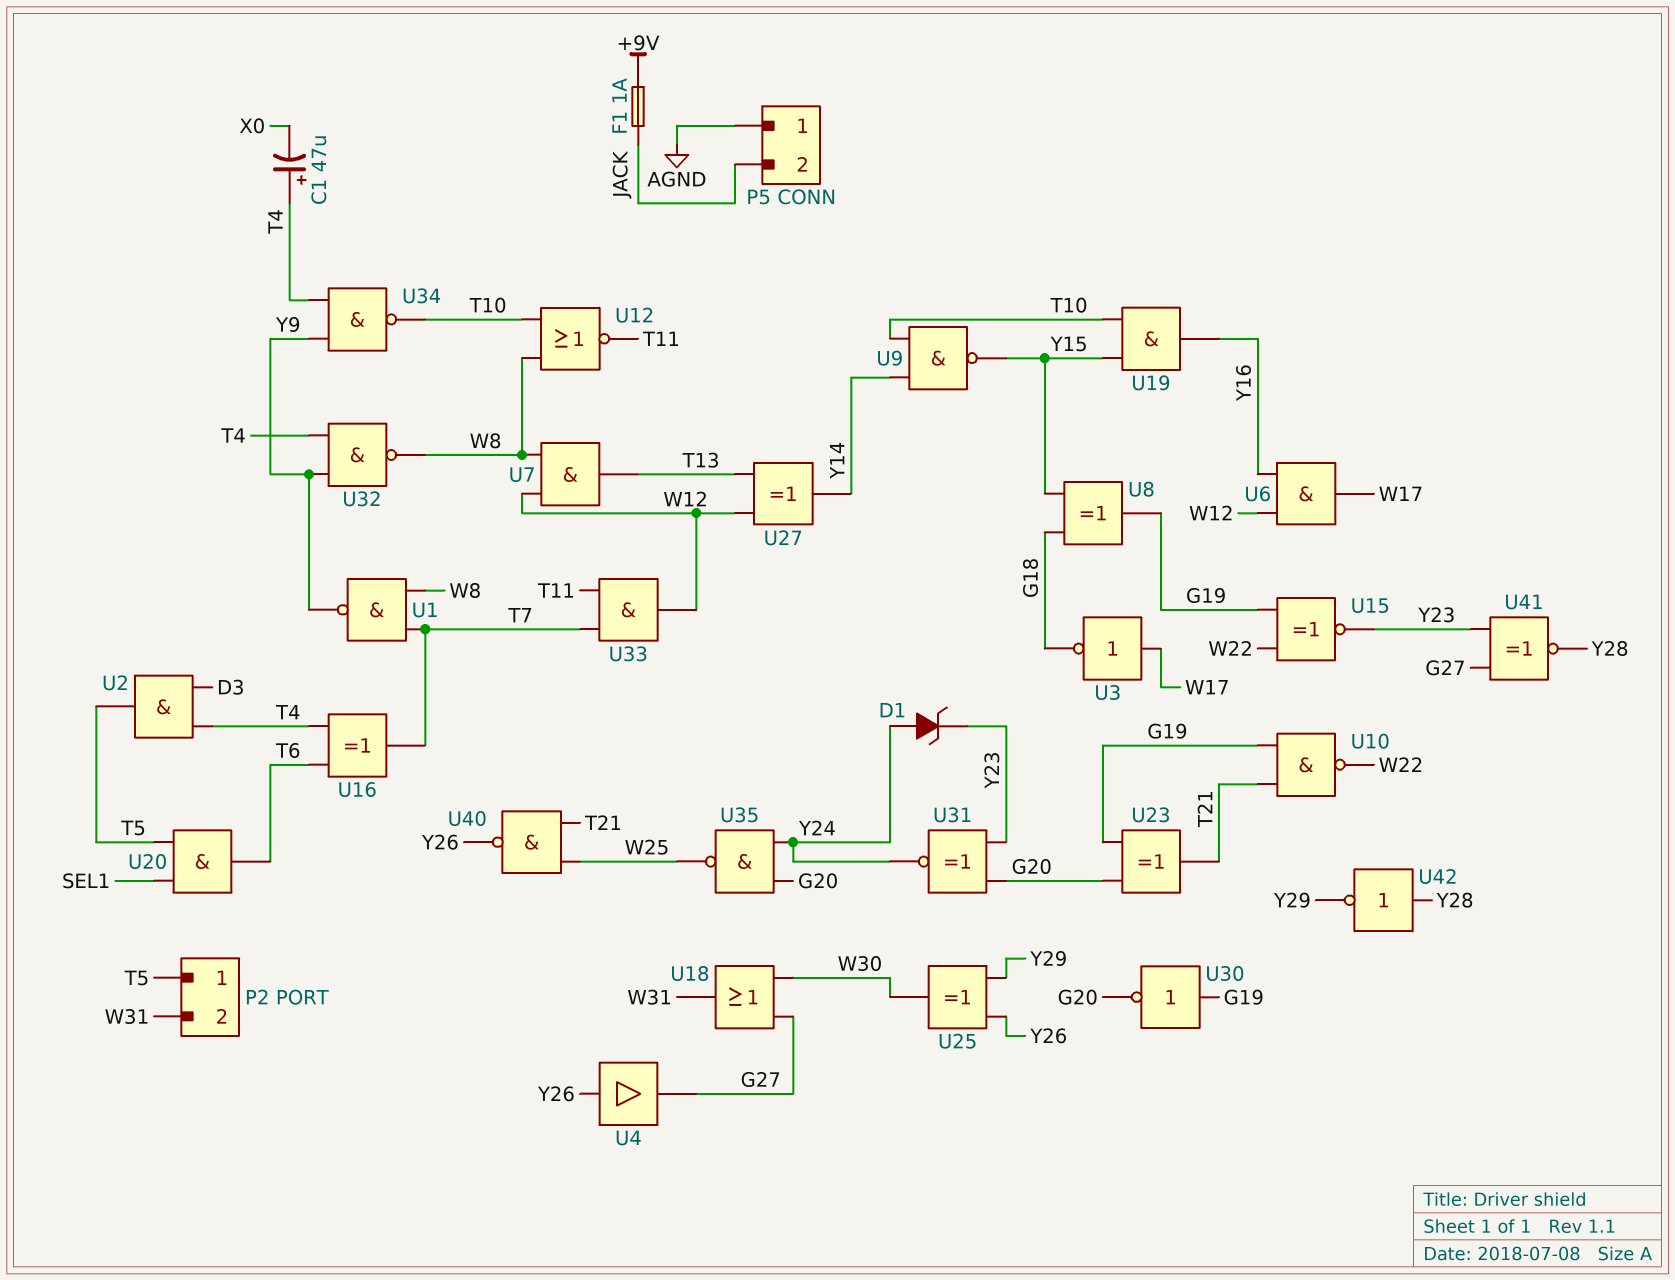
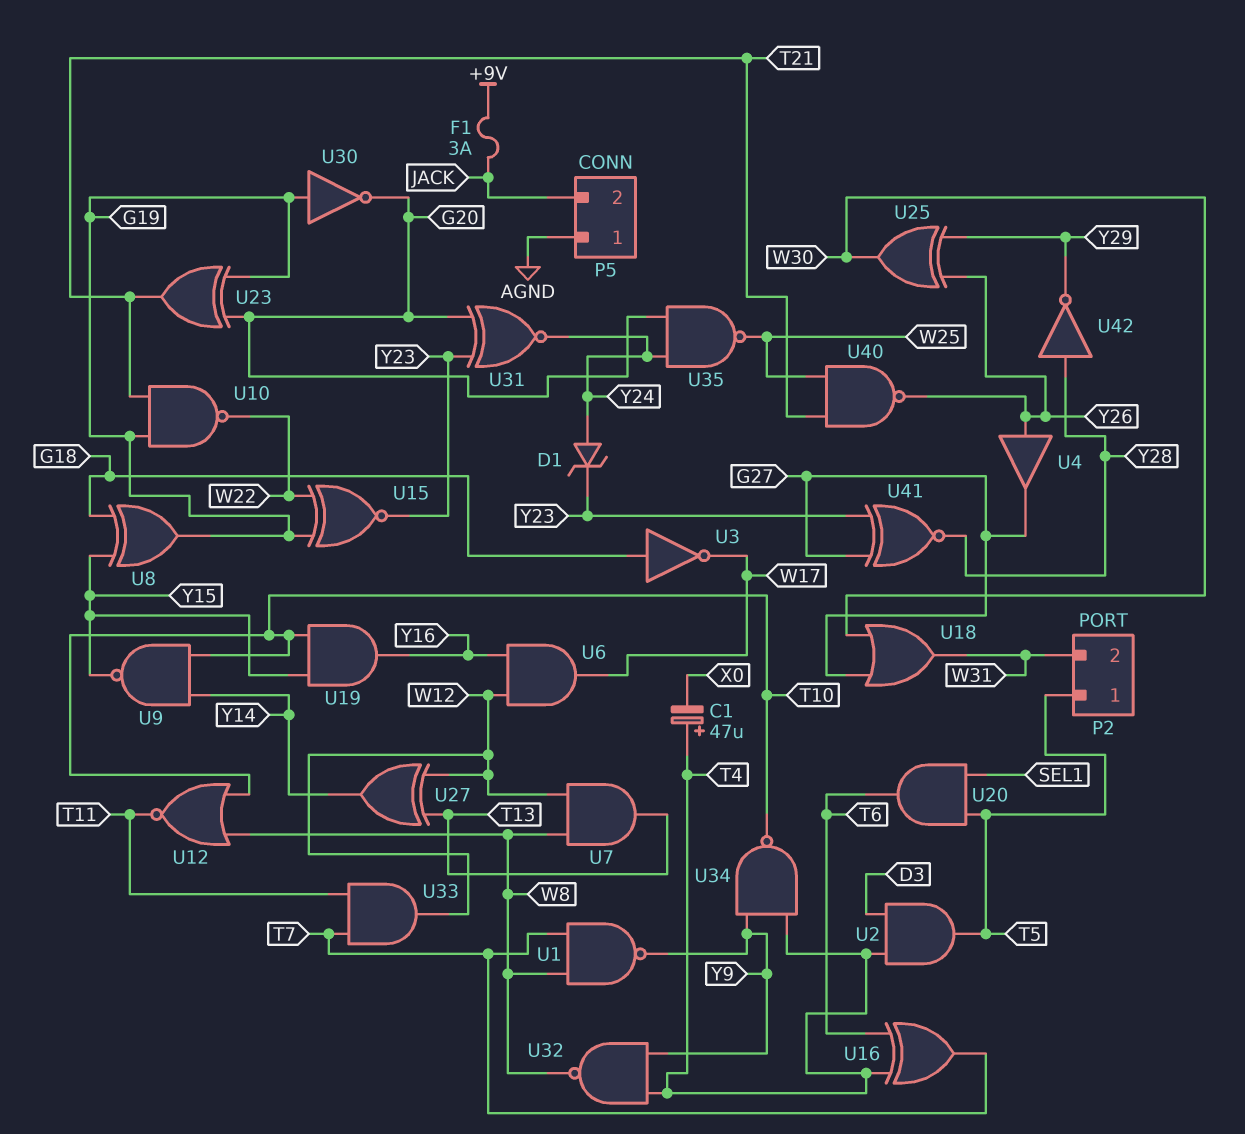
F1: 1A (+9V, JACK) -> 3A (+9V, JACK)
U3: NOT (in W17, out G18) -> NOT (in G18, out W17)

